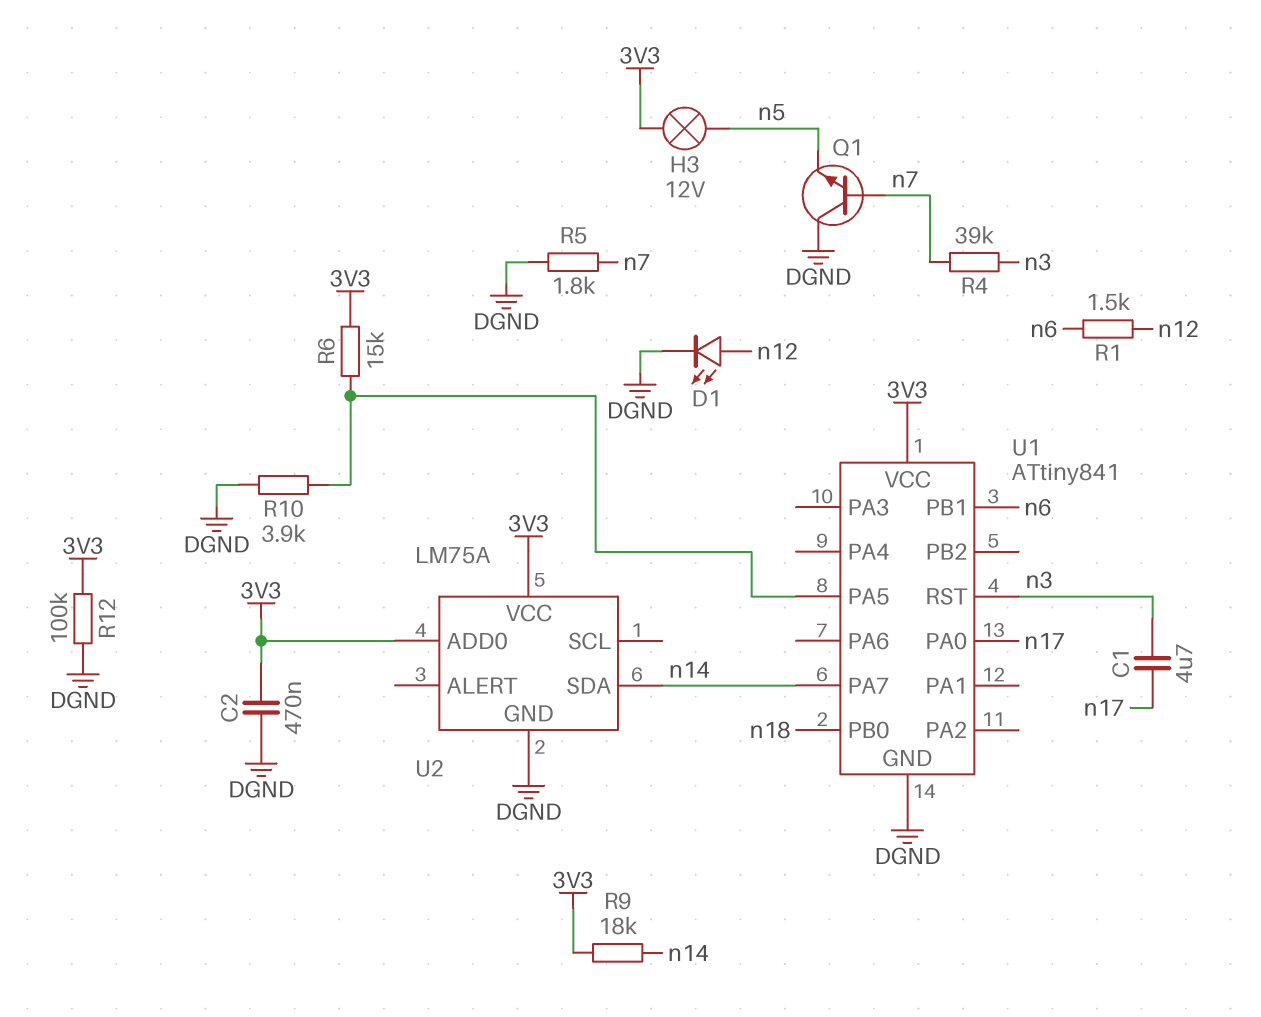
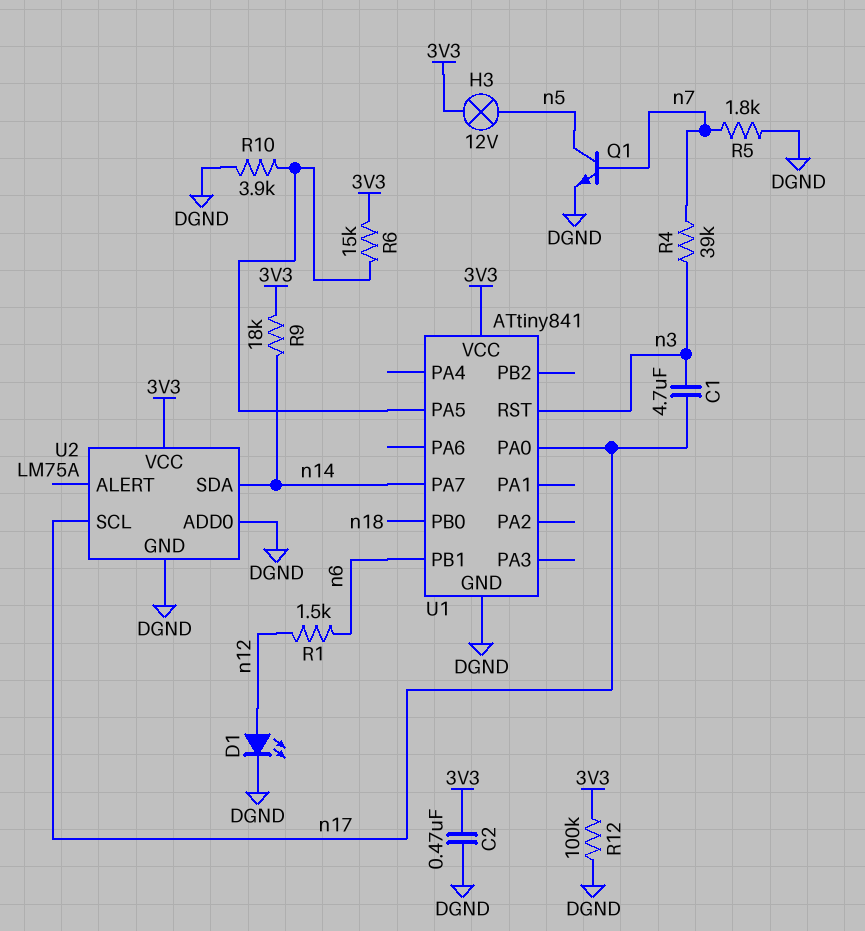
Q1: NPN (B n7, C DGND, E n5) -> NPN (B n7, C n5, E DGND)
U2 pin ADD0: 3V3 -> DGND
U2 pin SCL: none -> n17

